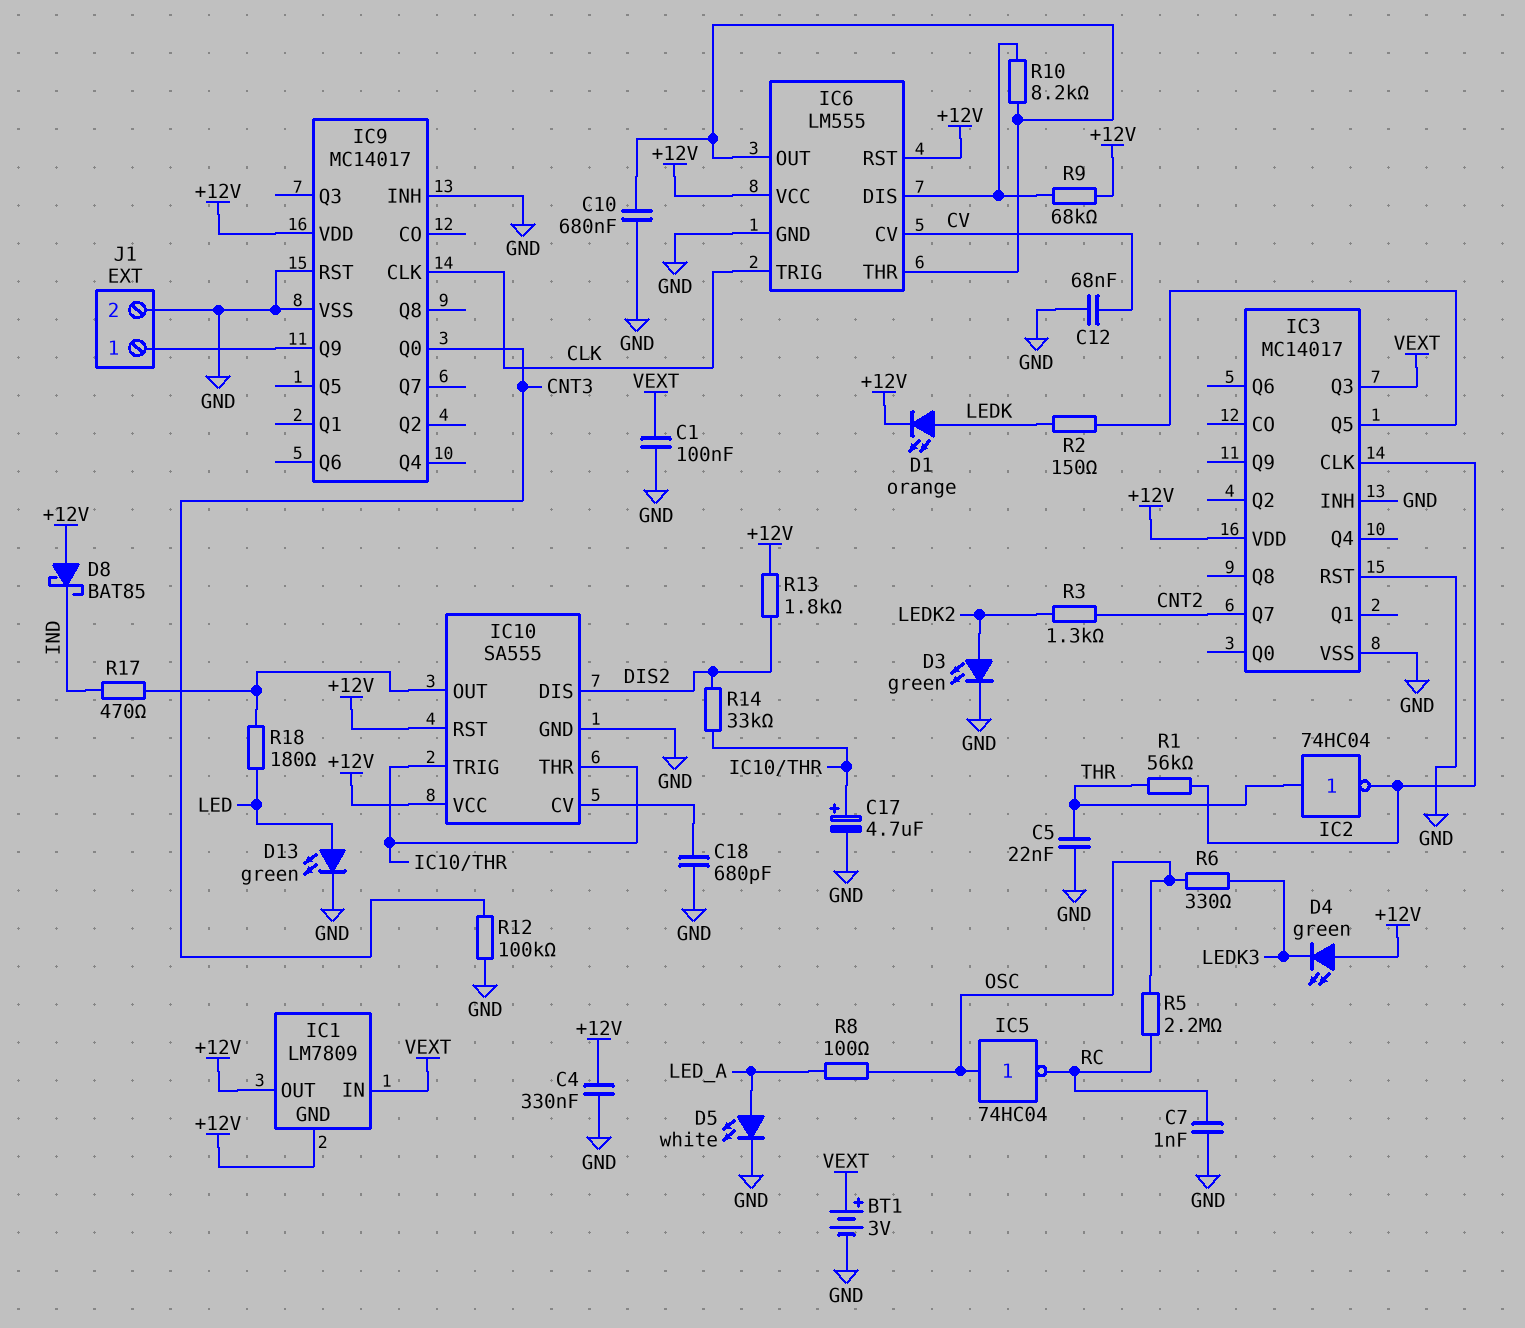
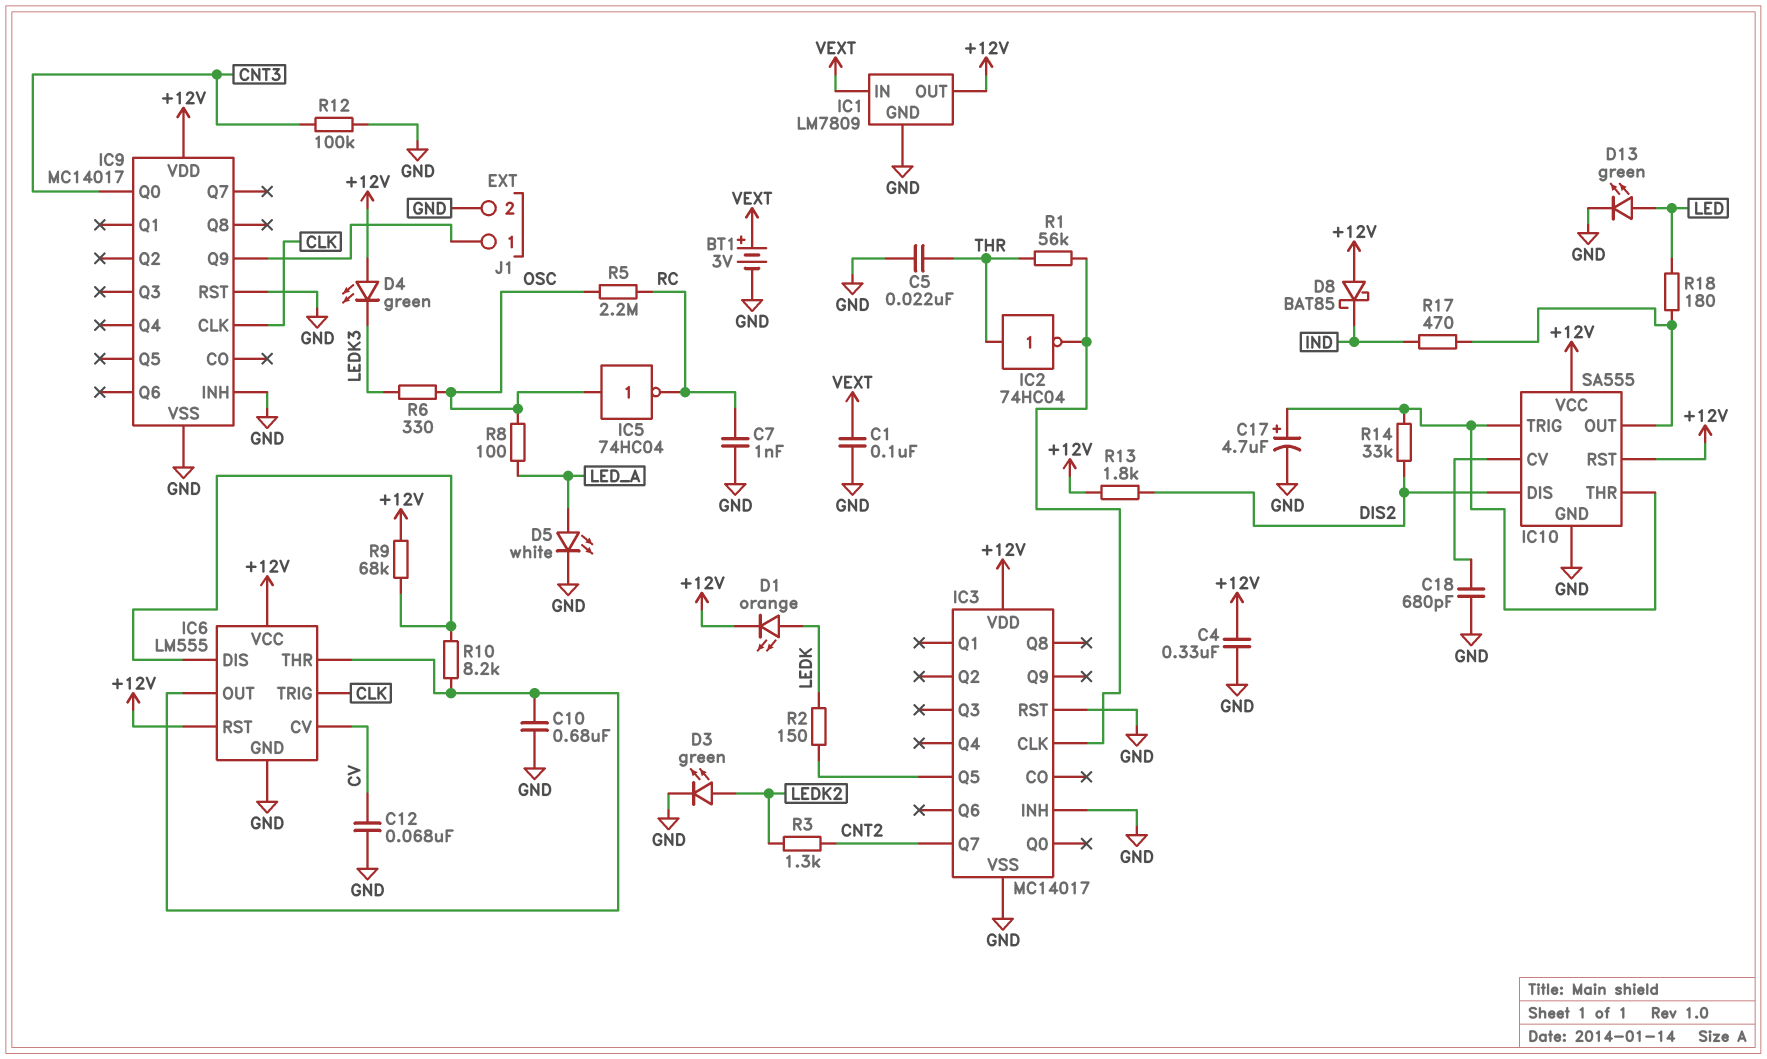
IC1 pin GND: +12V -> GND
IC3 pin Q3: VEXT -> none

